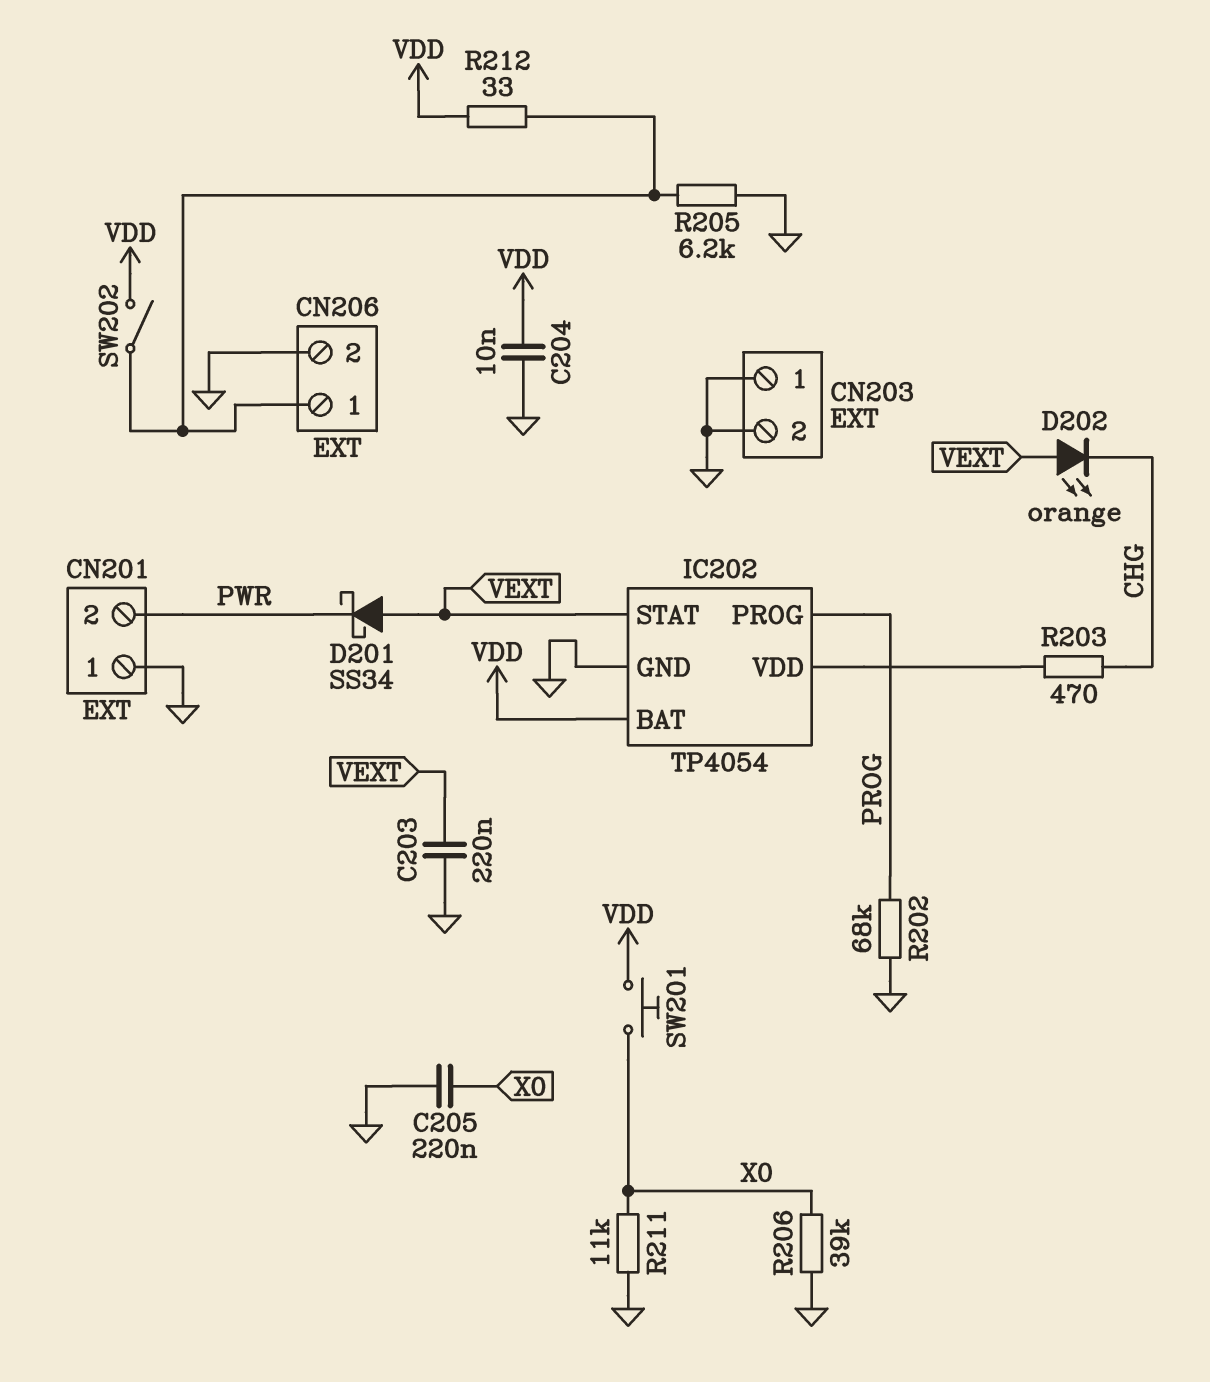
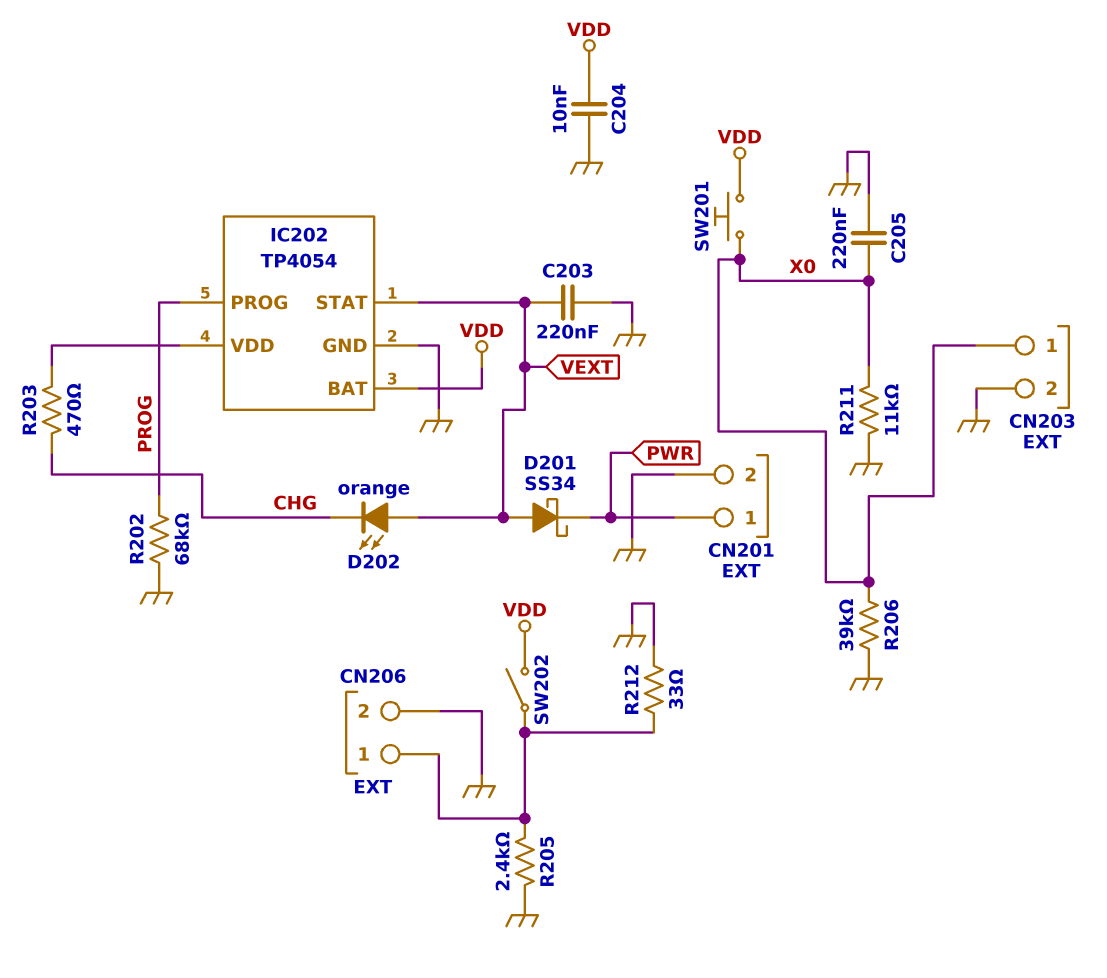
CN201 pin 1: GND -> PWR
CN201 pin 2: PWR -> GND
CN203 pin 1: GND -> X0
R205: 6.2k (CN206/1, GND) -> 2.4k (CN206/1, GND)
R212: 33 (CN206/1, VDD) -> 33 (CN206/1, GND)

